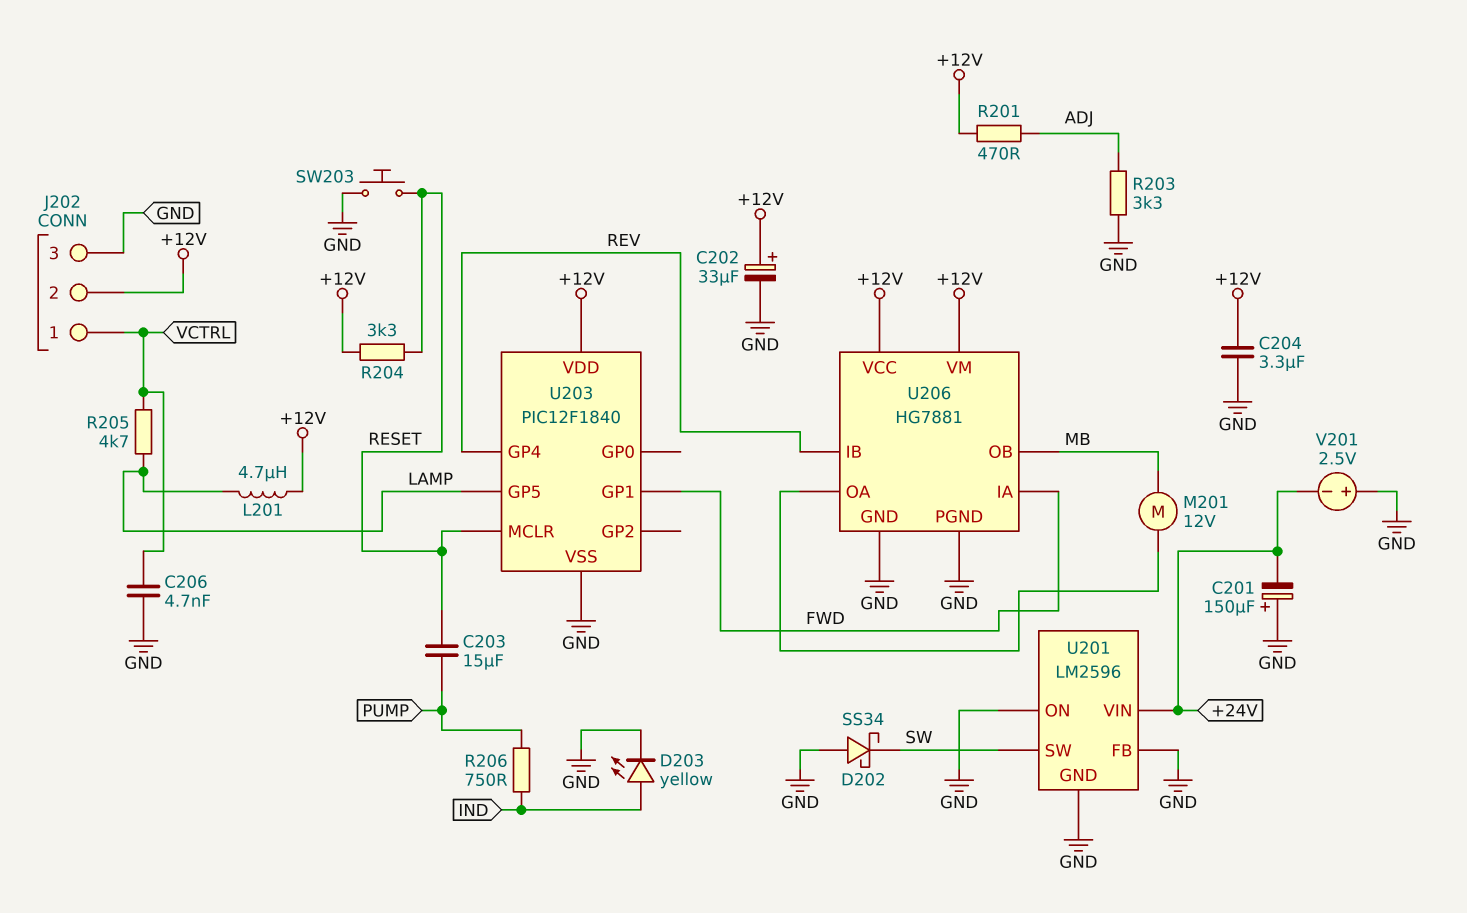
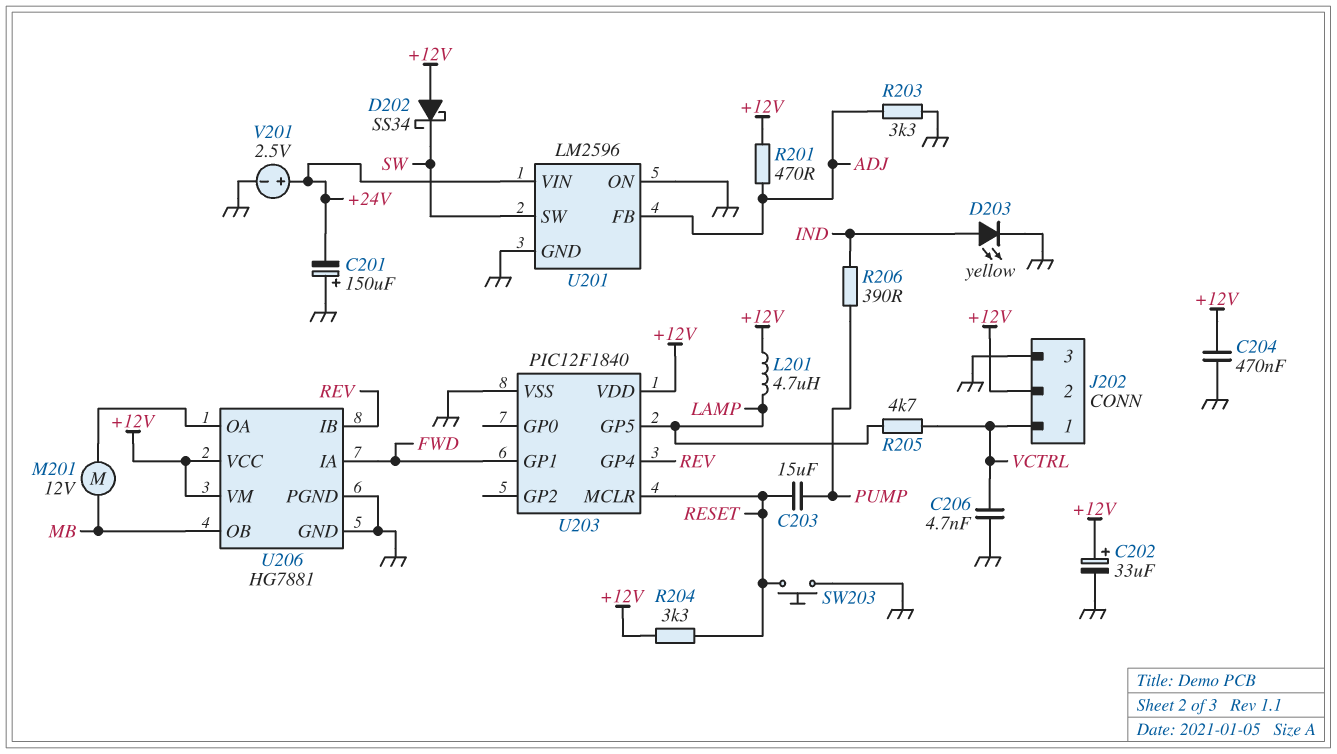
C204: 3.3uF (+12V, GND) -> 470nF (+12V, GND)
D202: schottky SS34 (A GND, K SW) -> schottky SS34 (A +12V, K SW)
R206: 750 (IND, PUMP) -> 390 (IND, PUMP)
U201 pin FB: GND -> ADJ
V201: 2.5V (plus GND, minus +24V) -> 2.5V (plus +24V, minus GND)

